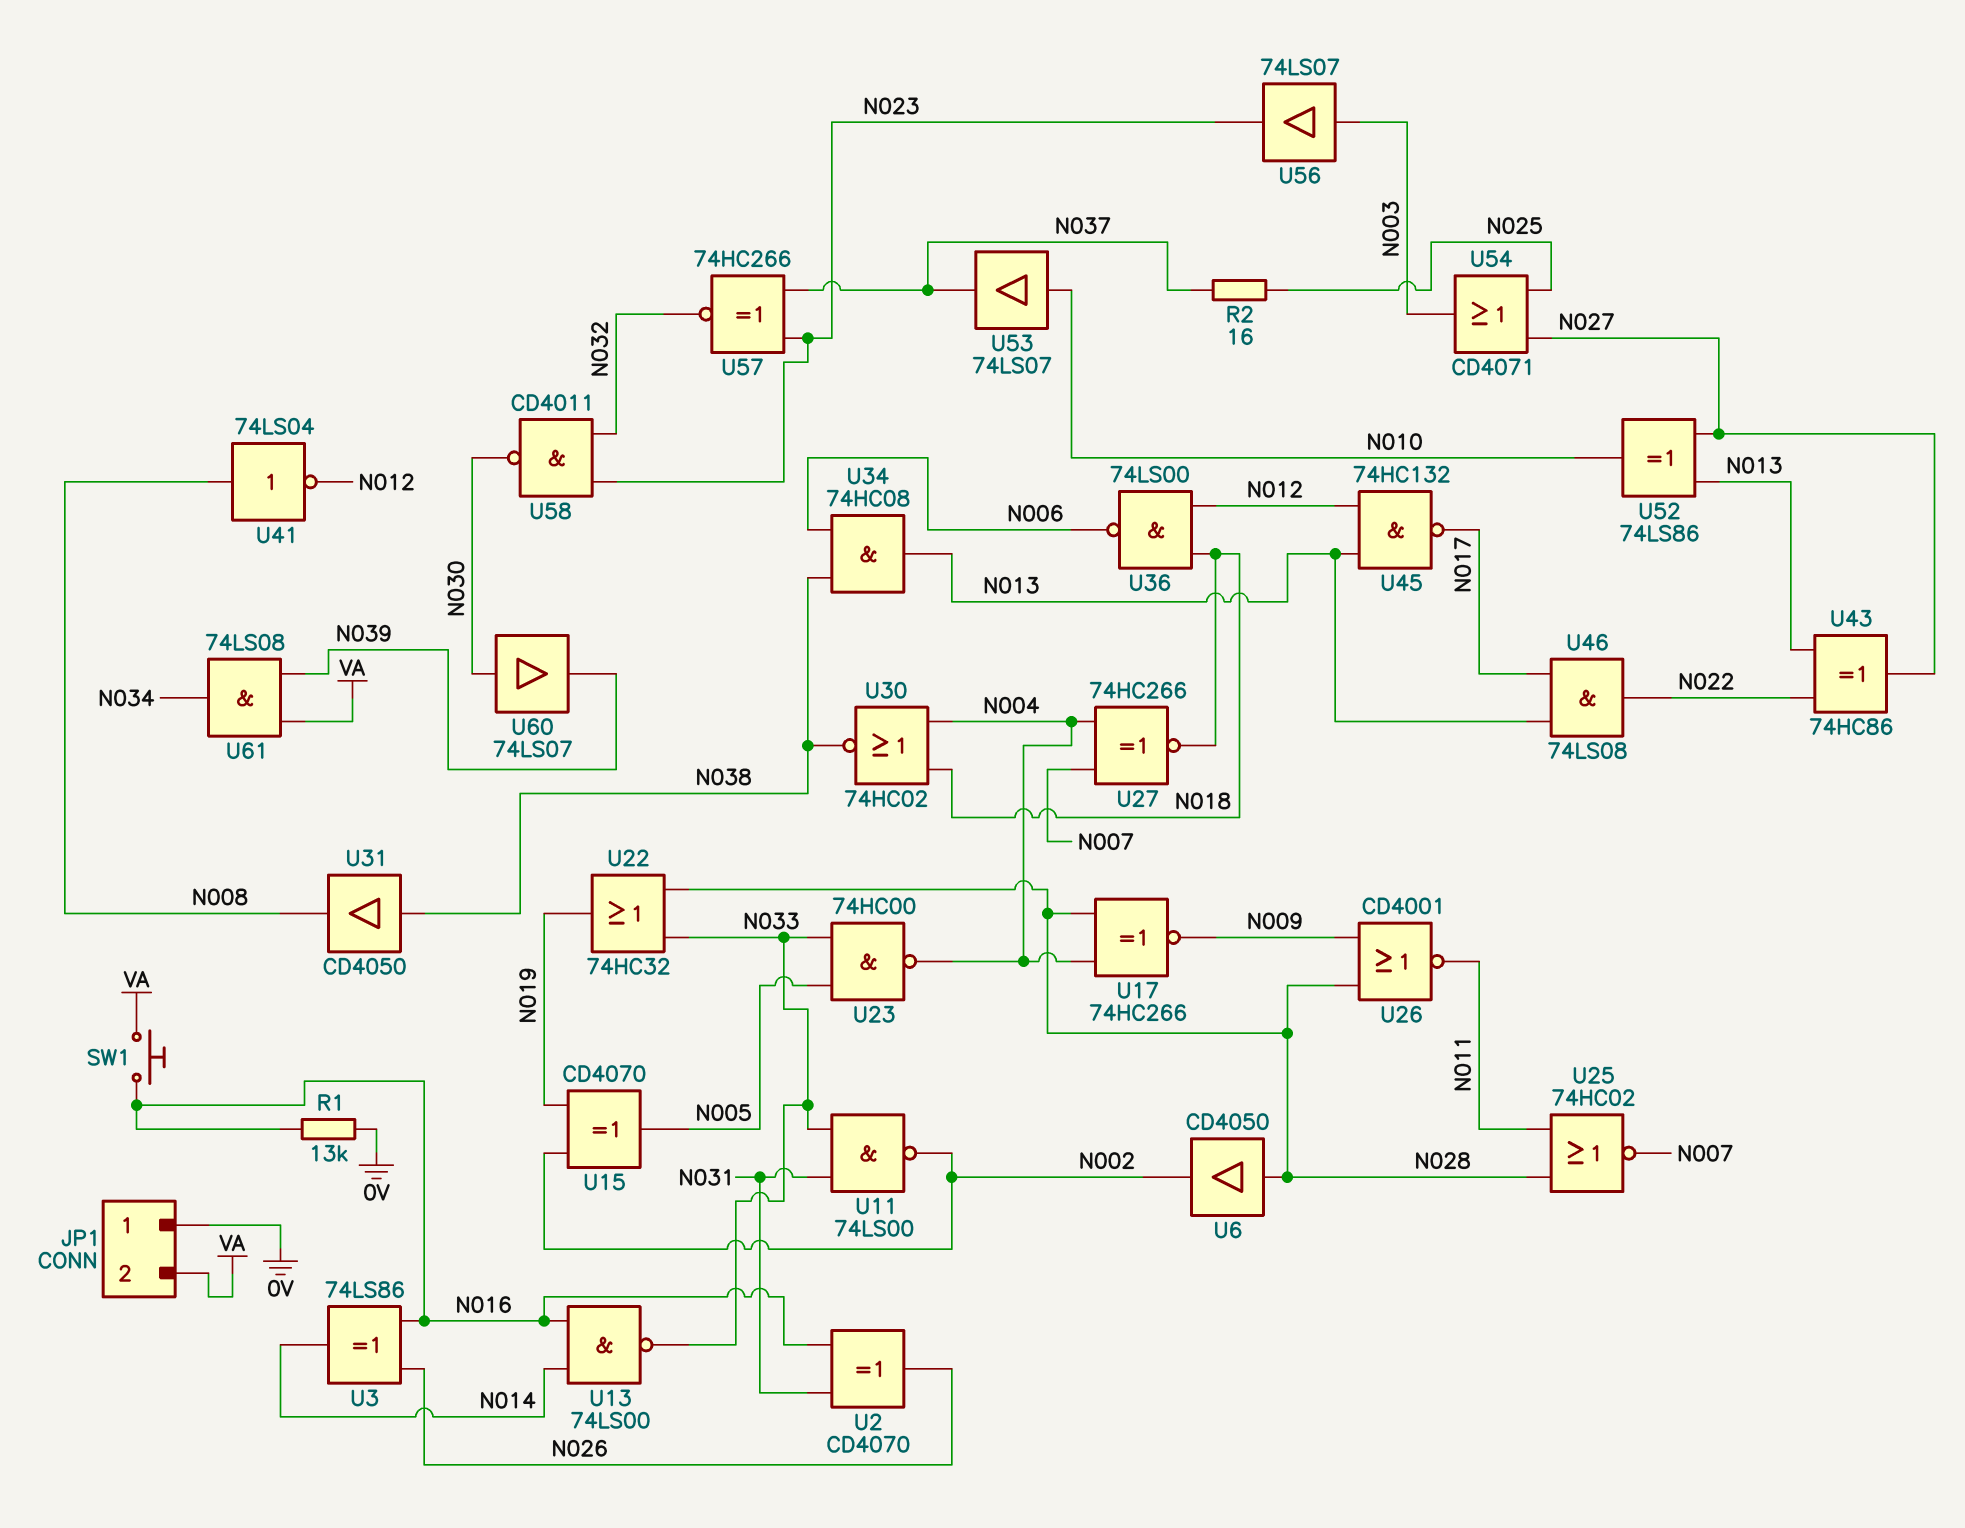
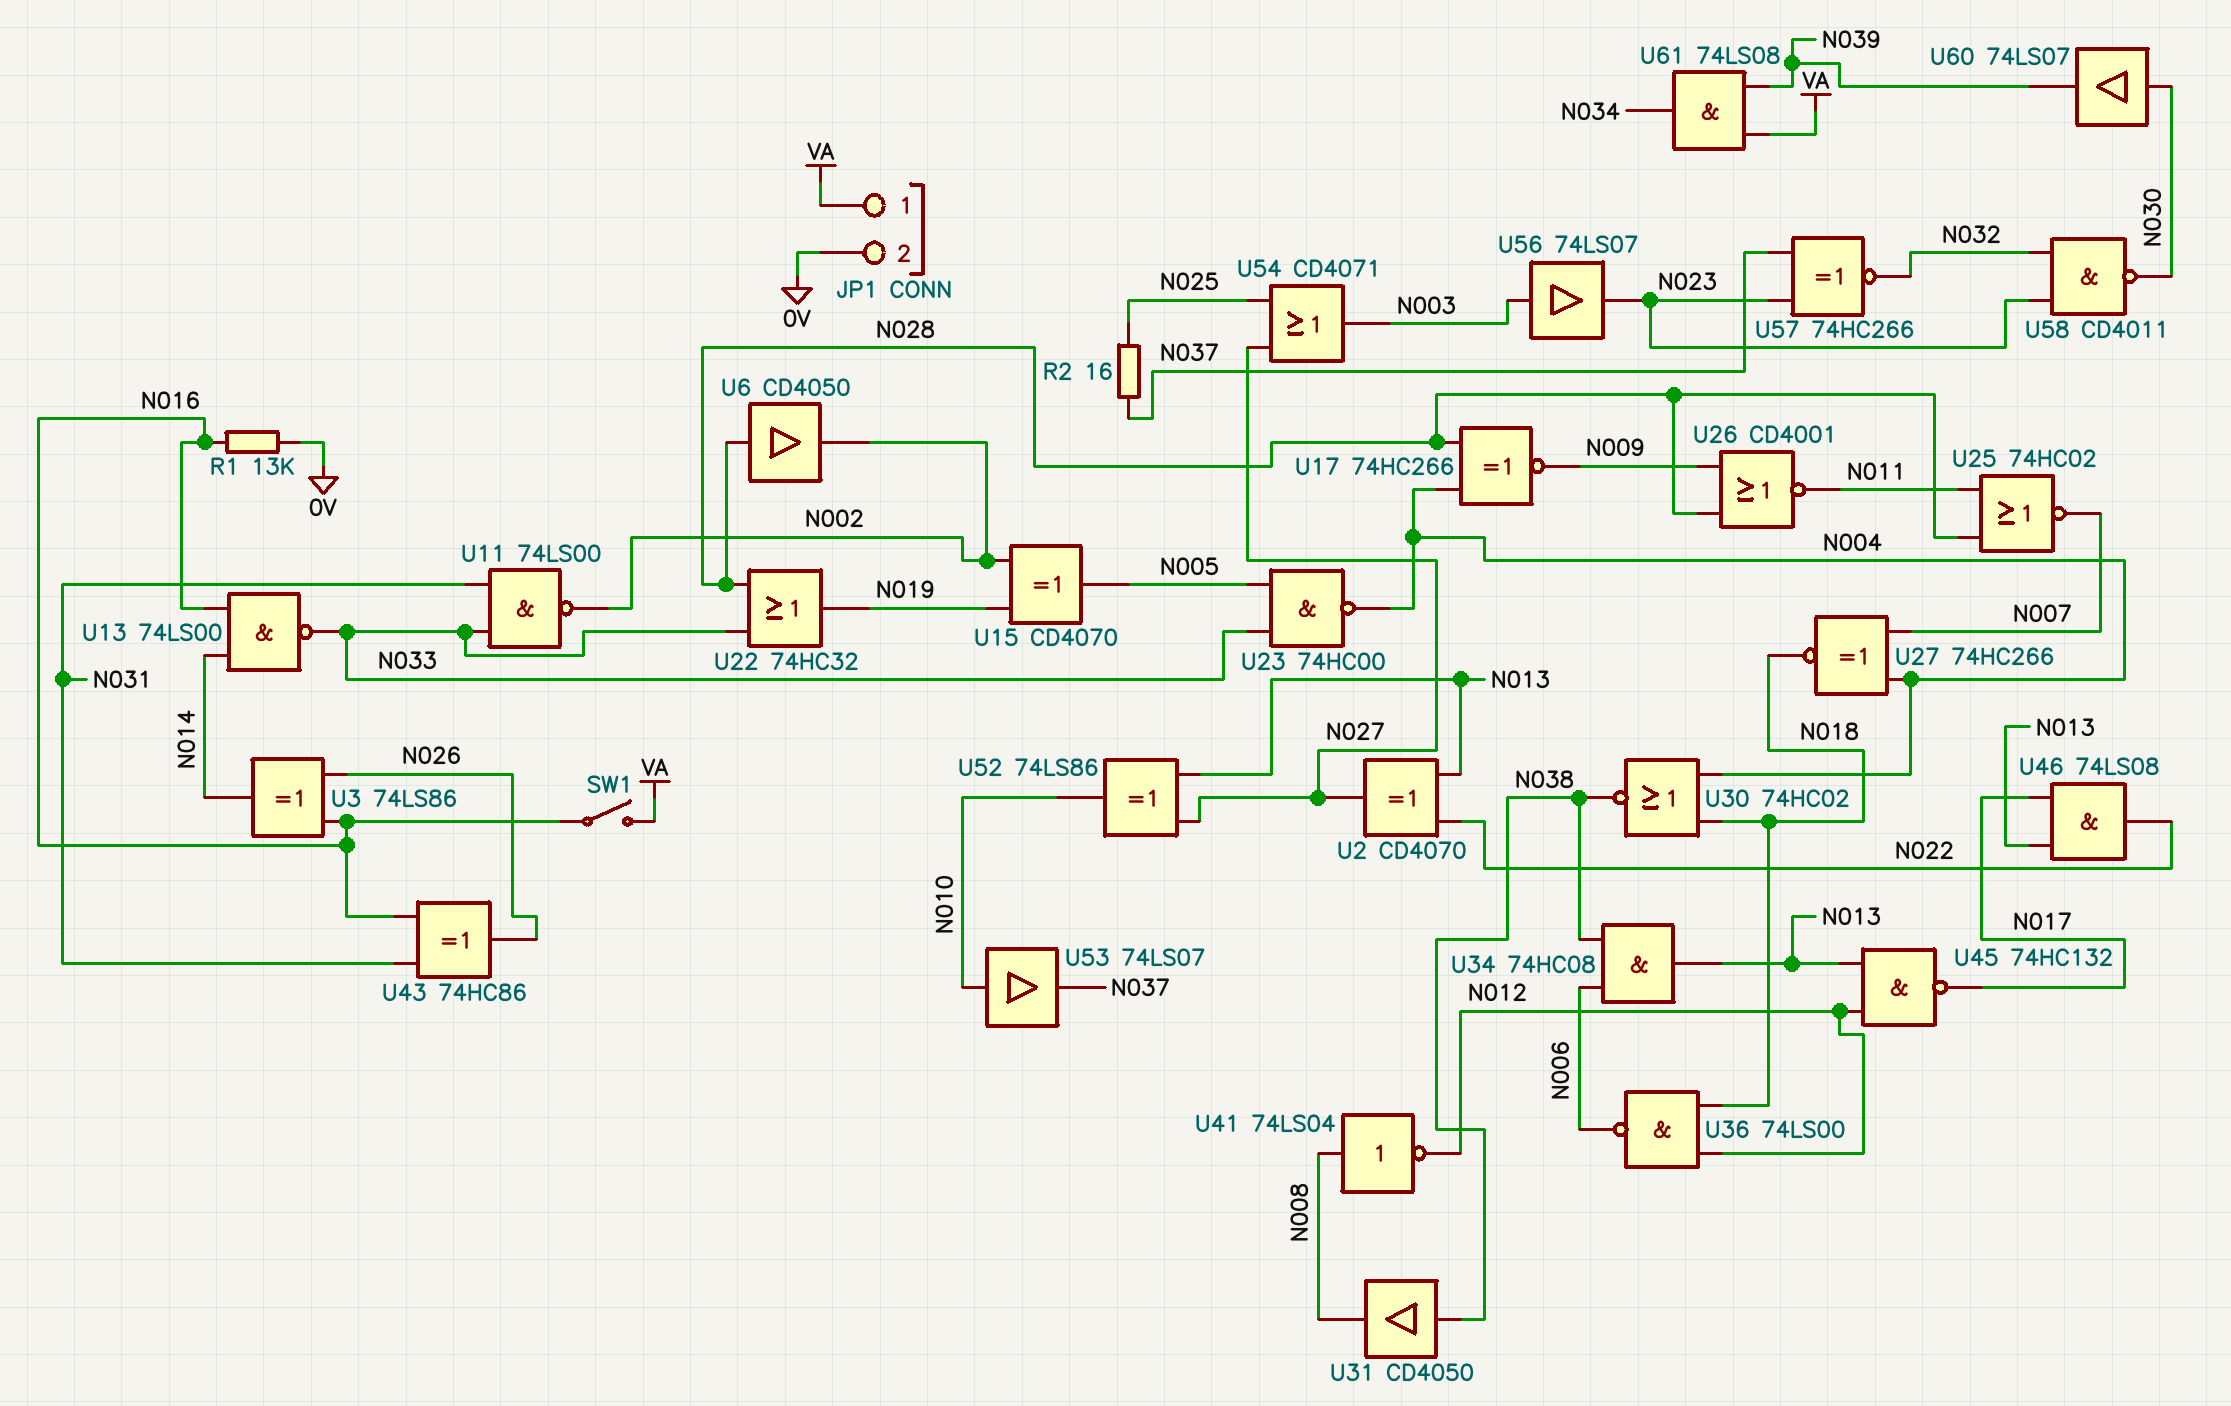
JP1 pin 1: 0V -> VA
JP1 pin 2: VA -> 0V
SW1: button (N016, VA) -> switch (N016, VA)
U2: XOR CD4070 (in N016, in N031, out N026) -> XOR CD4070 (in N013, in N022, out N027)
U43: XOR 74HC86 (in N013, in N022, out N027) -> XOR 74HC86 (in N016, in N031, out N026)

